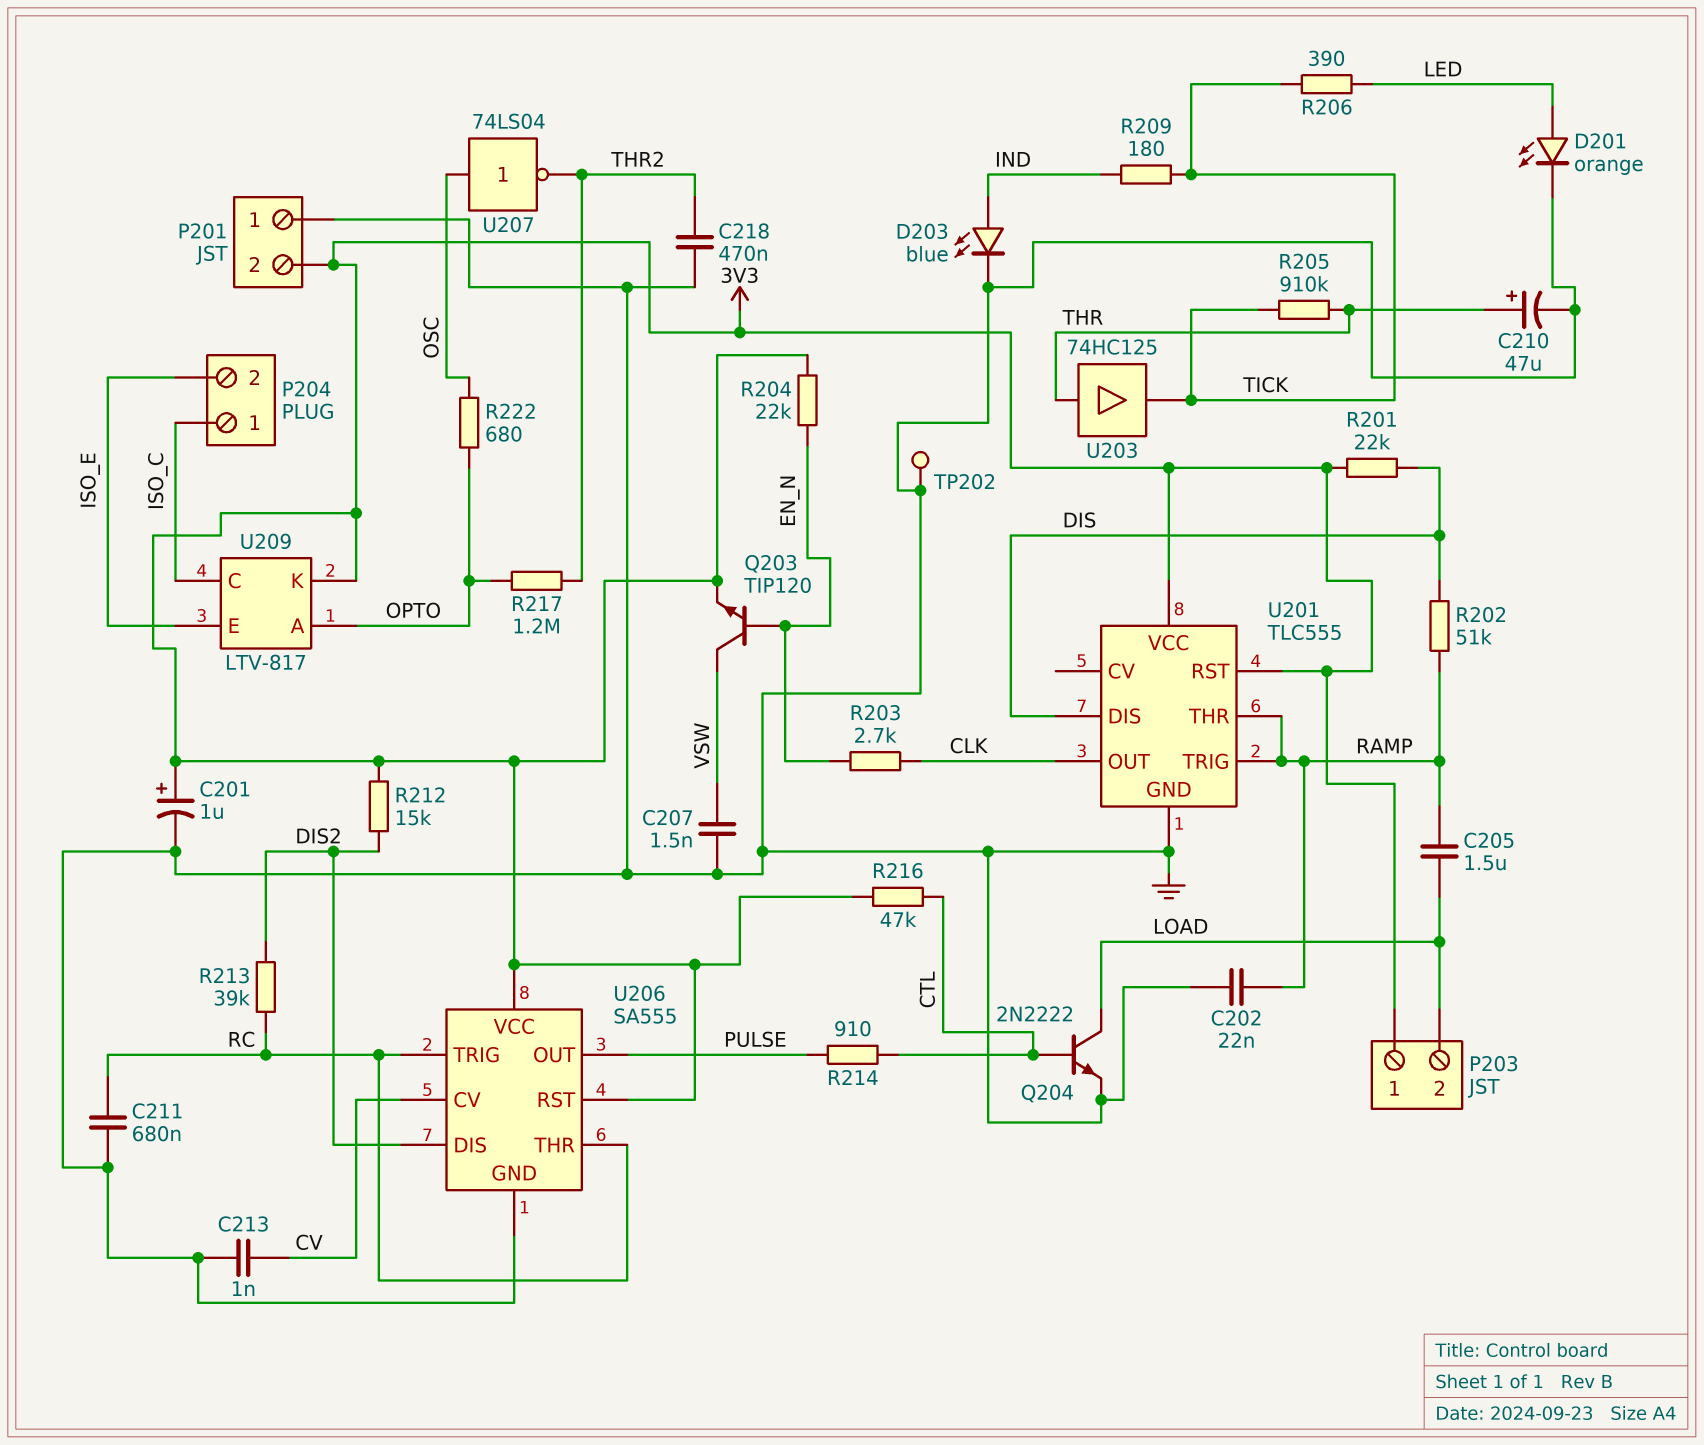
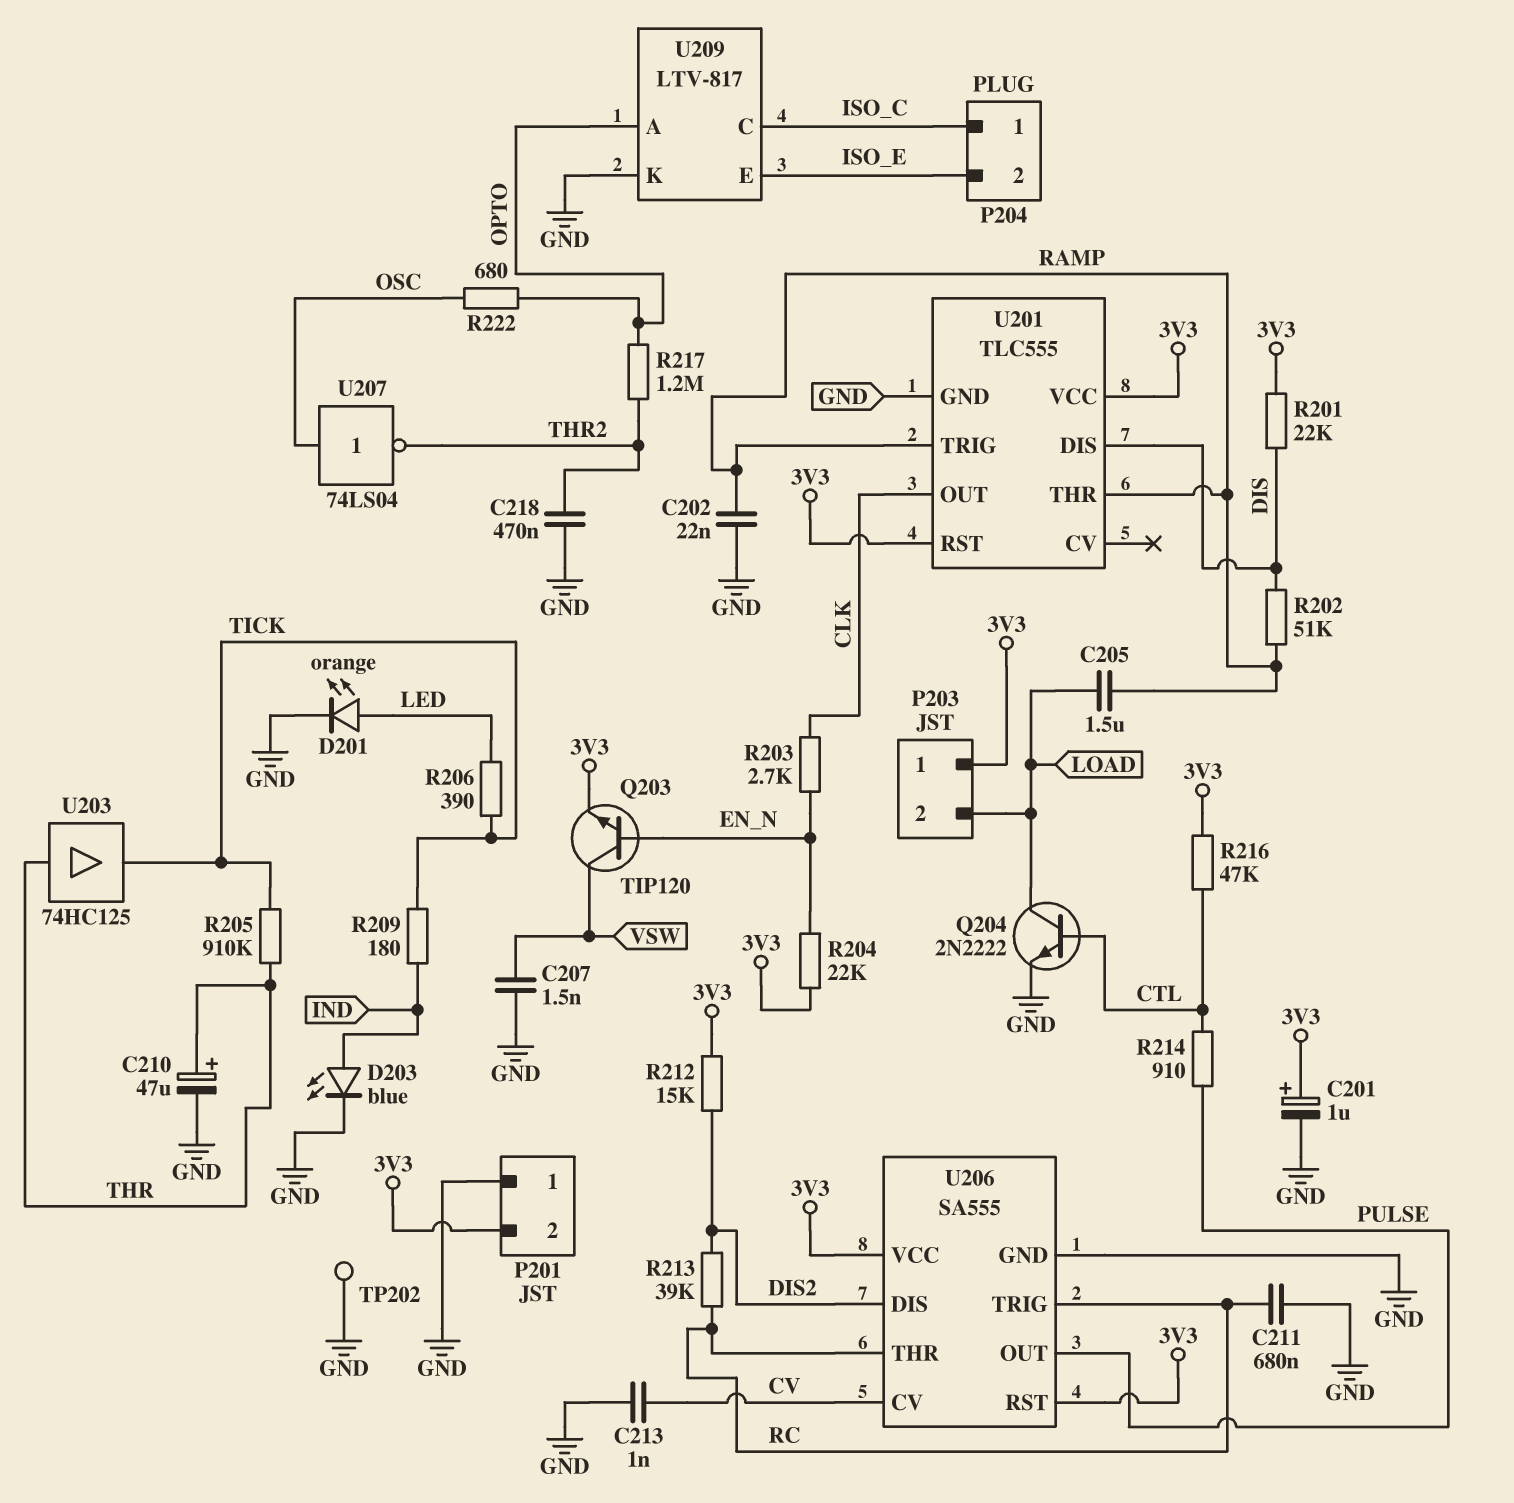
U209 pin K: 3V3 -> GND

